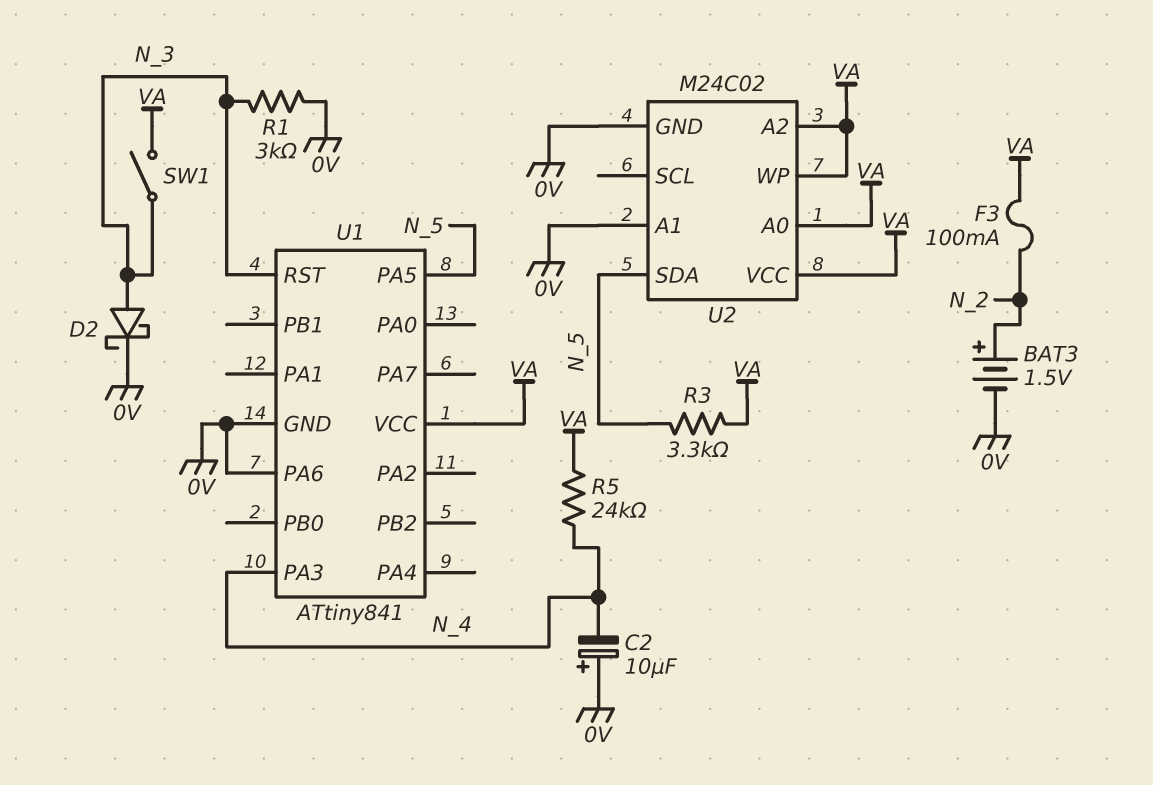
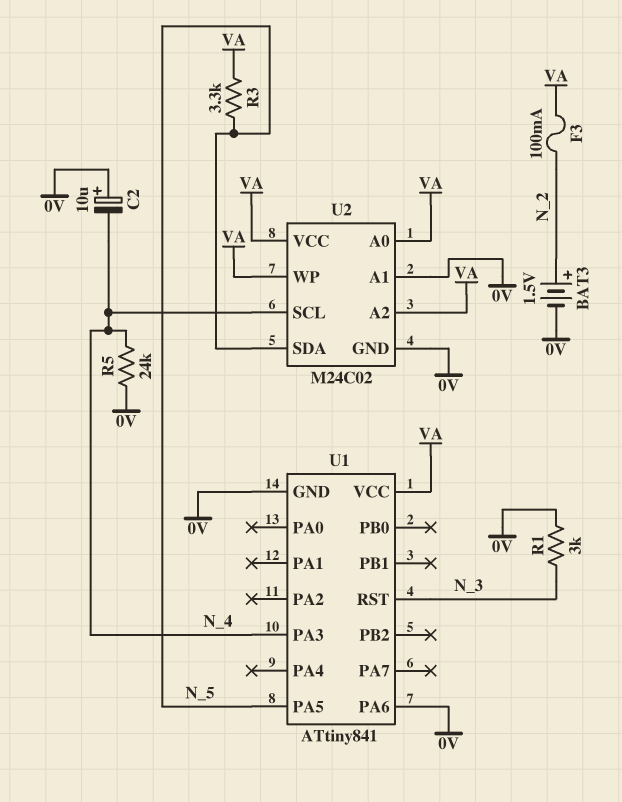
D2: schottky (A N_3, K 0V) -> none
R5: 24k (N_4, VA) -> 24k (0V, N_4)
SW1: switch (N_3, VA) -> none
U2 pin SCL: none -> N_4

